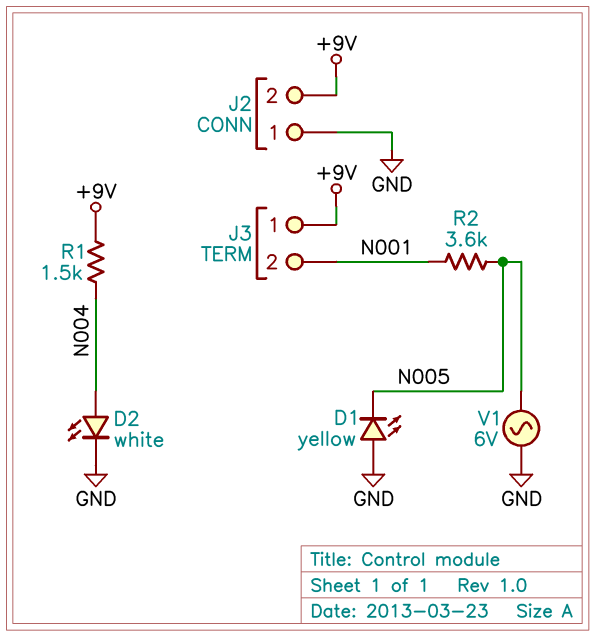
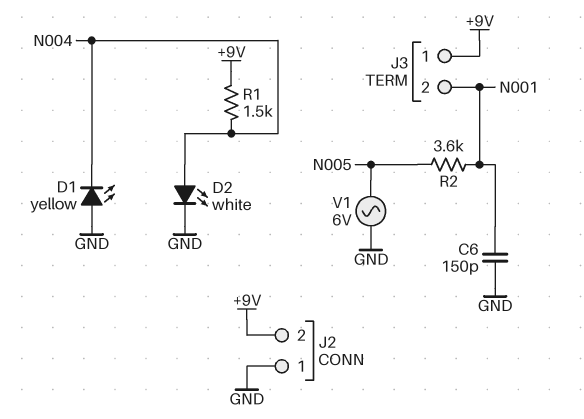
C6: none -> 150pF (GND, N001)
D1: LED yellow (A GND, K N005) -> LED yellow (A GND, K N004)

